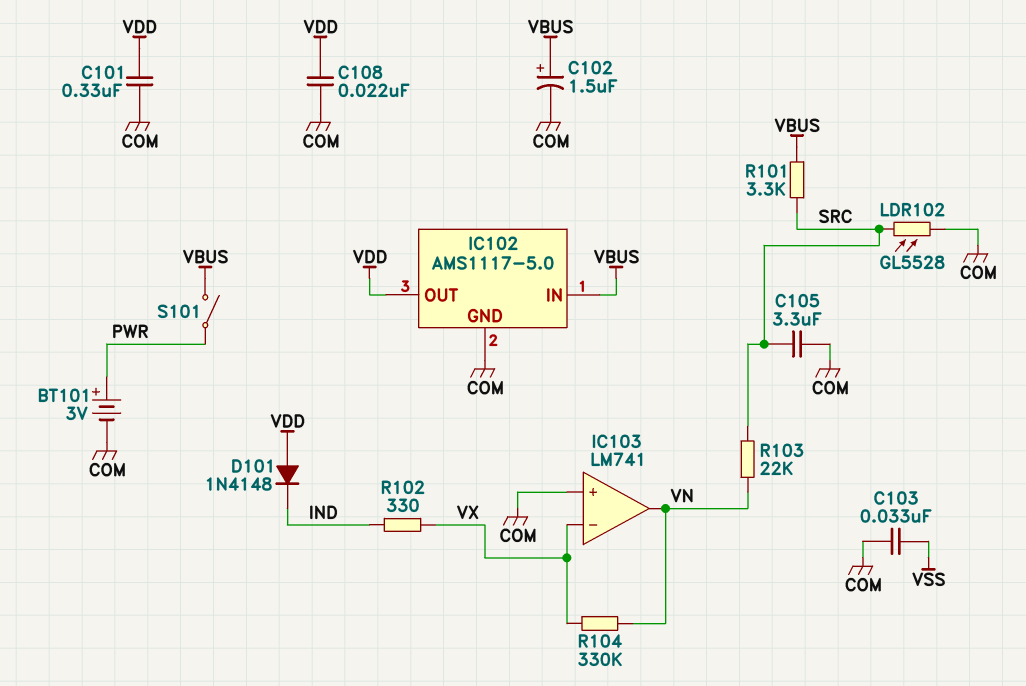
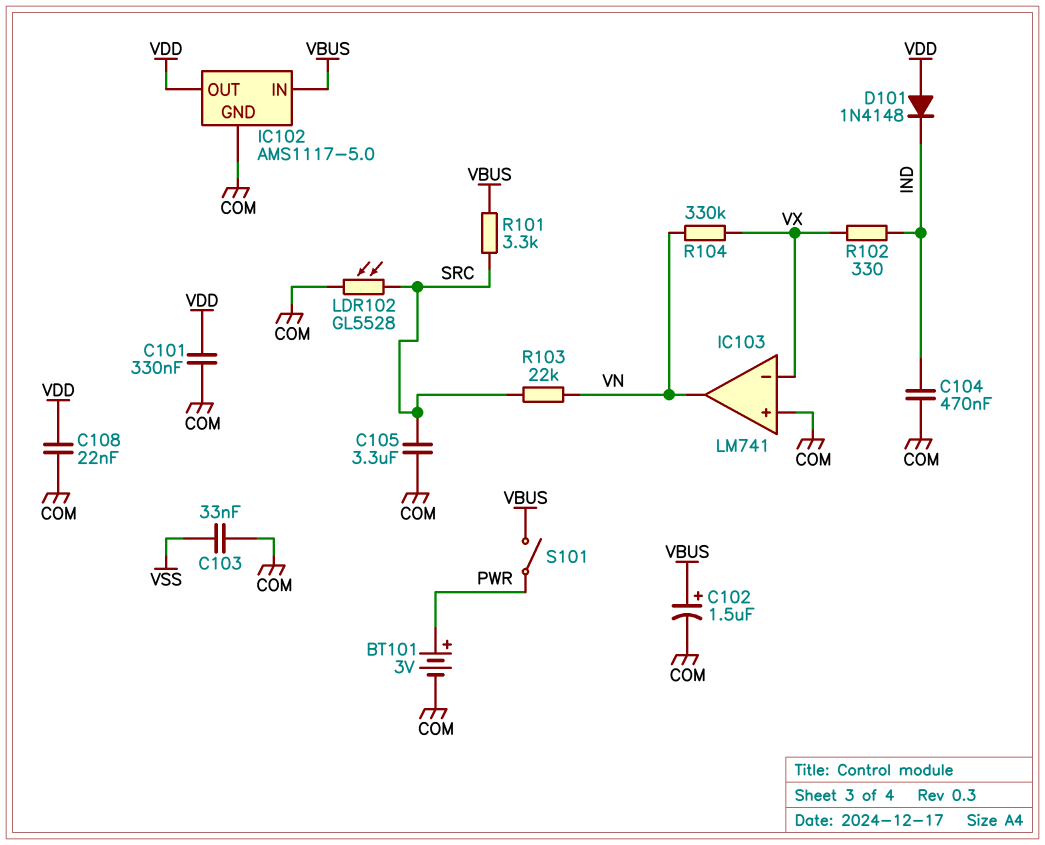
C104: none -> 470nF (COM, IND)

